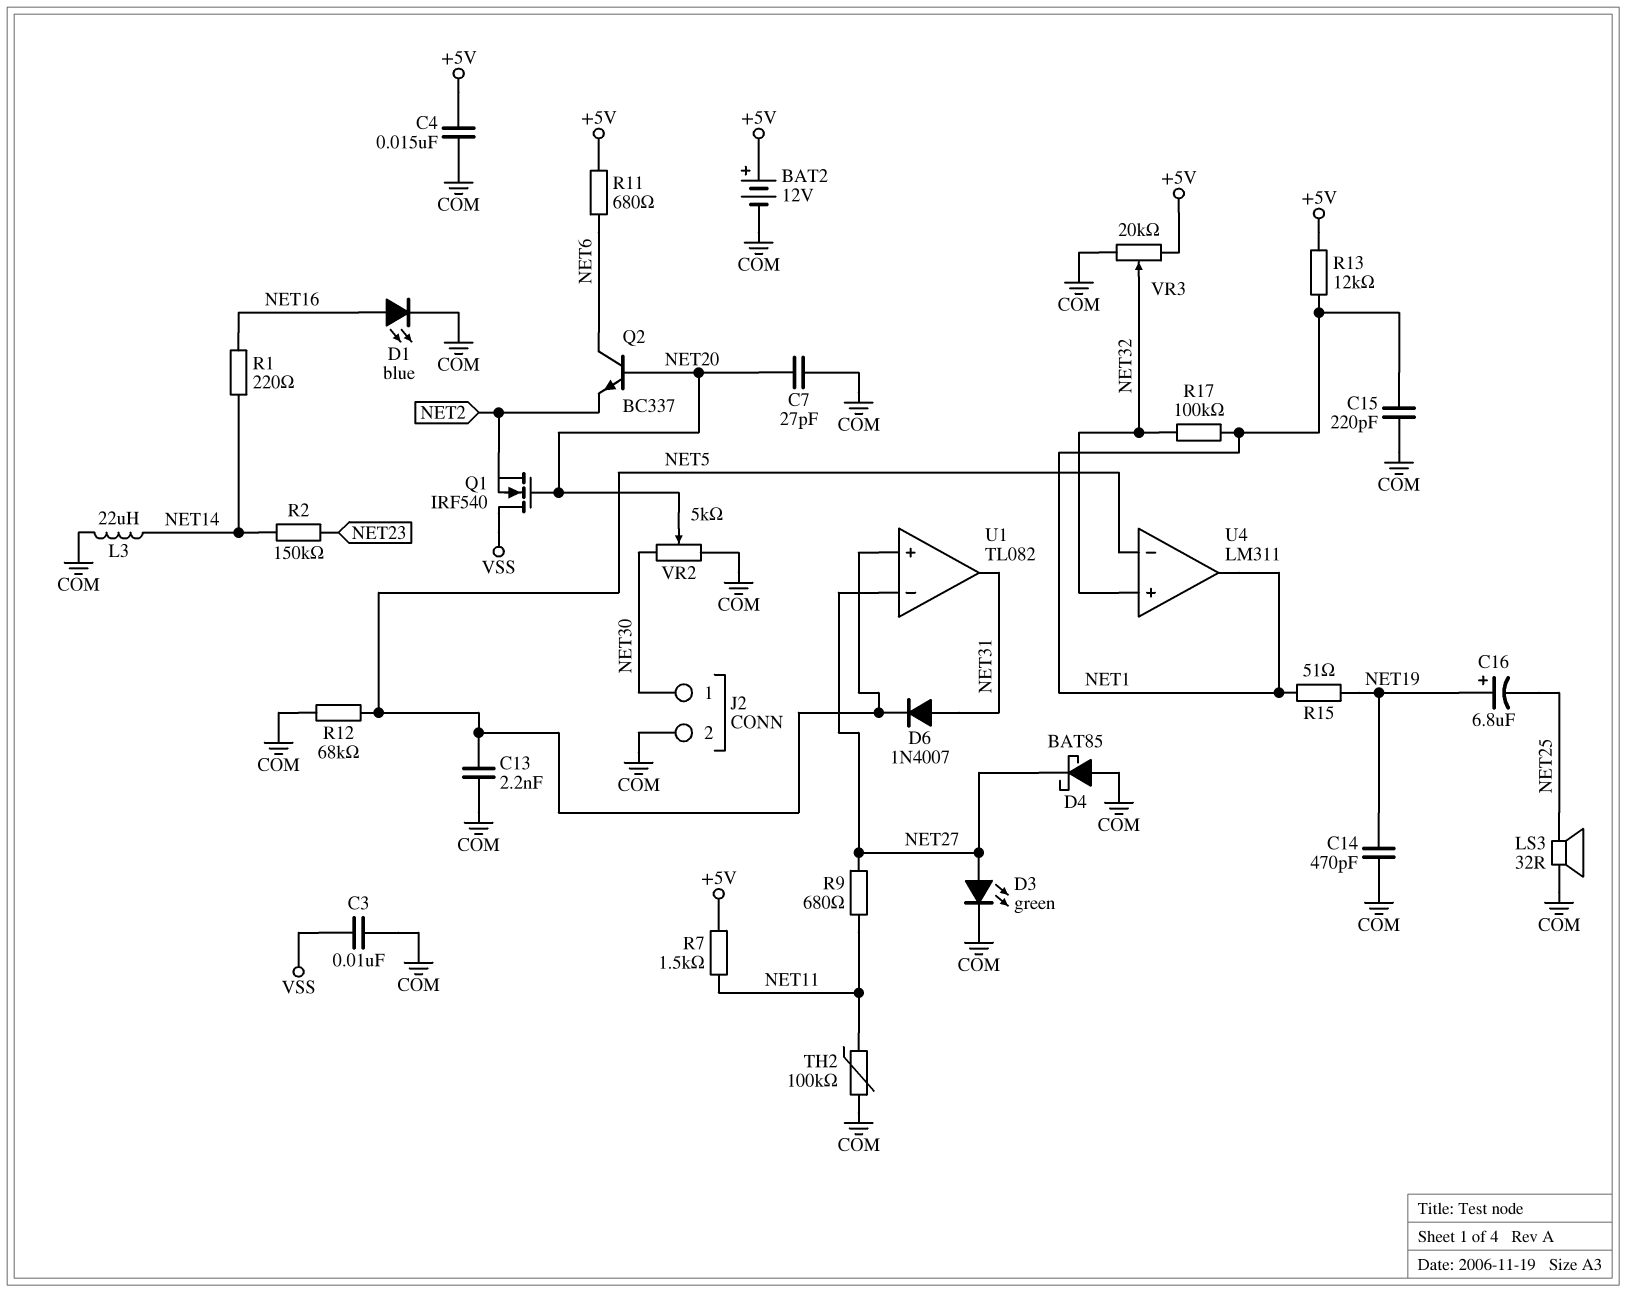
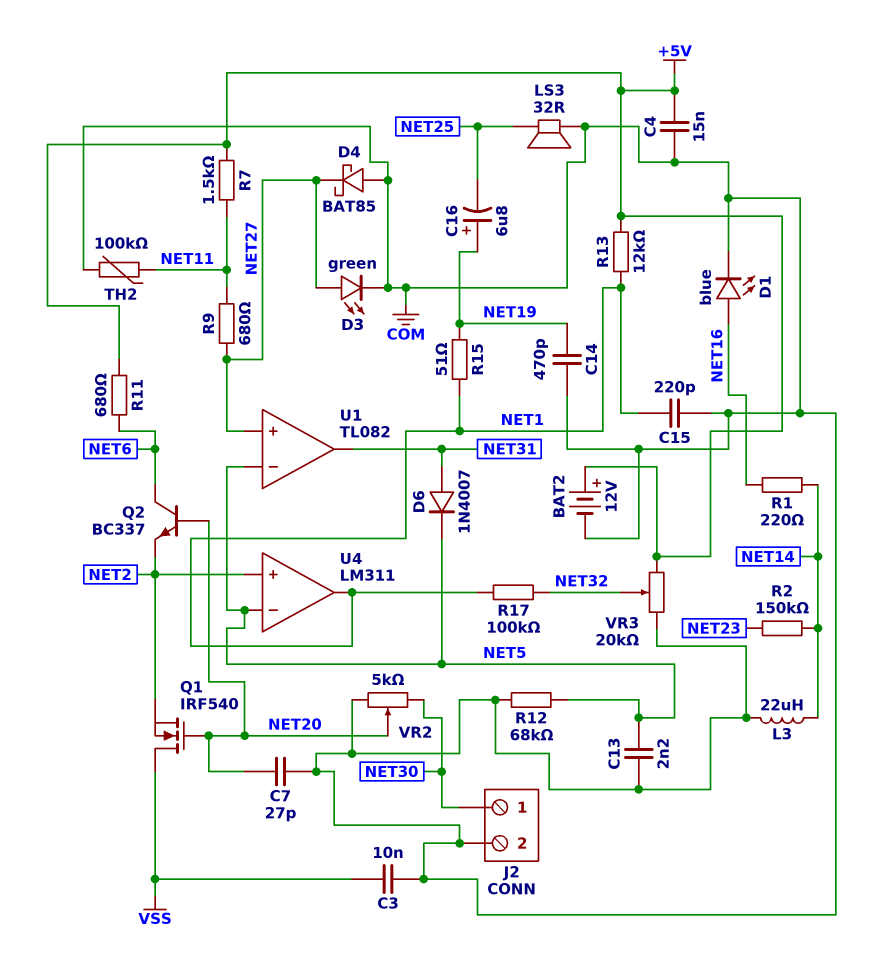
U1 pin in+: NET5 -> NET27
U1 pin in-: NET27 -> NET5
U4 pin in+: NET32 -> NET2

